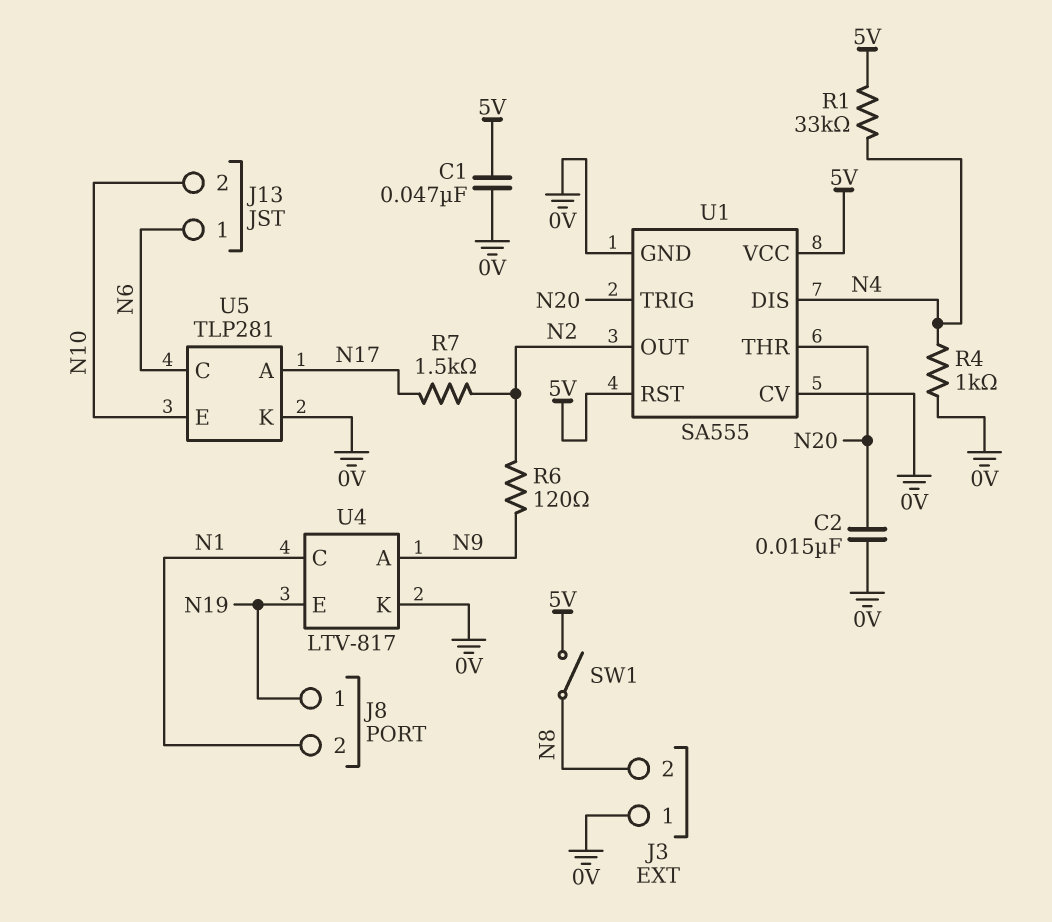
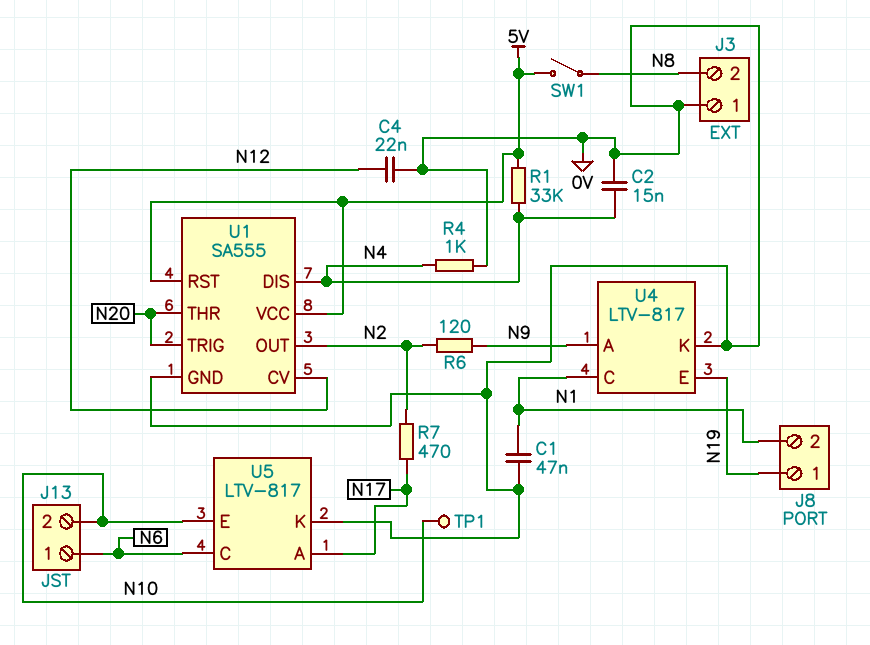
C1: 47nF (0V, 5V) -> 47nF (0V, N1)
C2: 15nF (0V, N20) -> 15nF (0V, N4)
C4: none -> 22nF (0V, N12)
R7: 1.5k (N2, N17) -> 470 (N2, N17)
TP1: none -> test point (N10)
U1 pin CV: 0V -> N12
U5: TLP281 -> LTV-817

